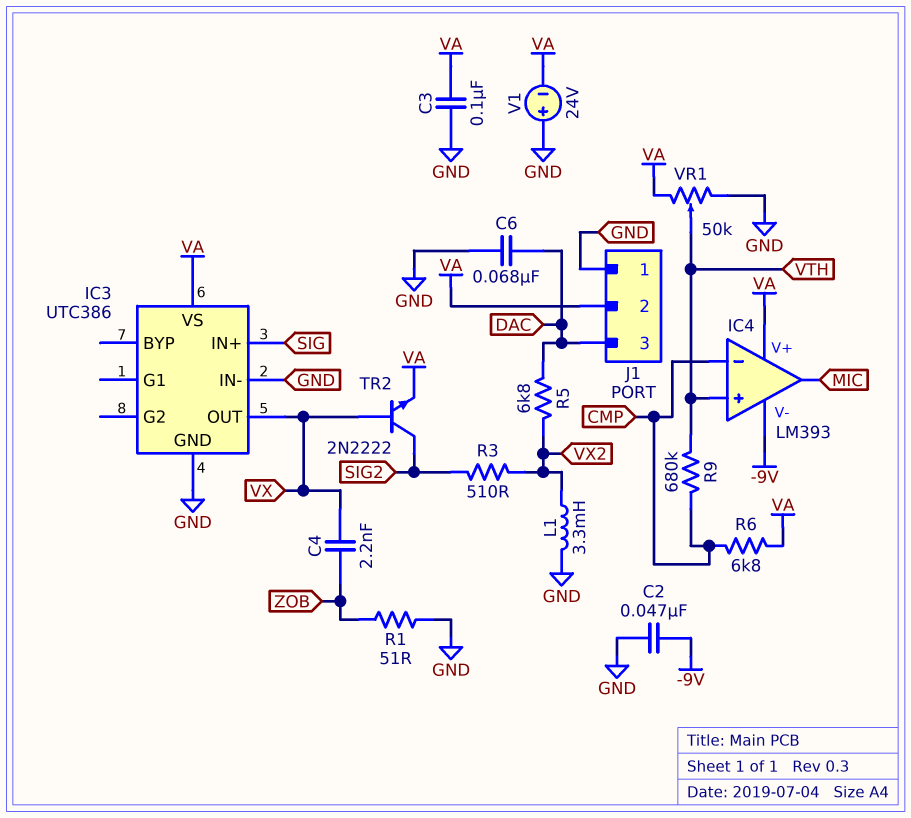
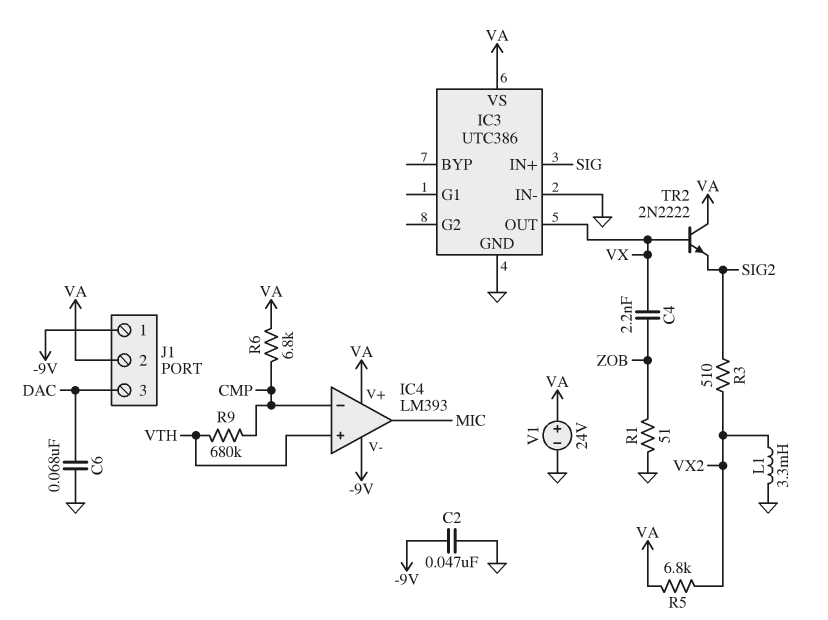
C3: 100nF (GND, VA) -> none
J1 pin 1: GND -> -9V
R5: 6.8k (DAC, VX2) -> 6.8k (VA, VX2)
TR2: NPN 2N2222 (B VX, C SIG2, E VA) -> NPN 2N2222 (B VX, C VA, E SIG2)
V1: 24V (plus GND, minus VA) -> 24V (plus VA, minus GND)
VR1: 50k (GND, VA, wiper VTH) -> none

